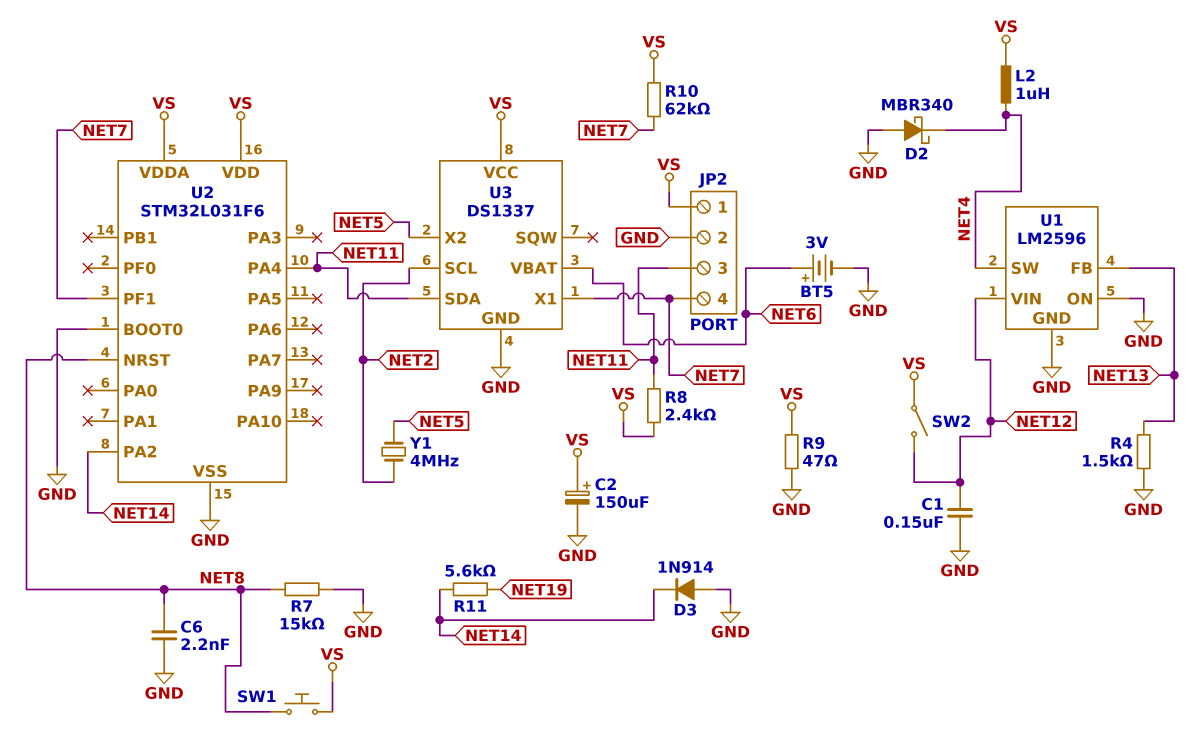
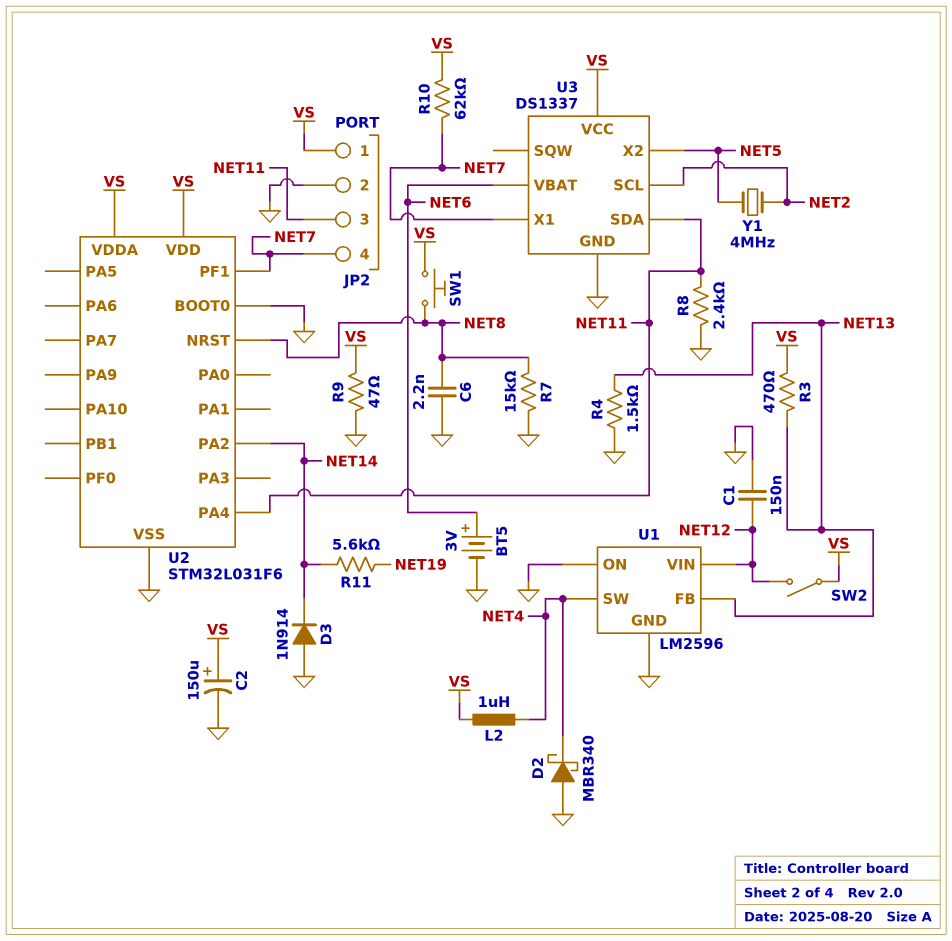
R3: none -> 470 (NET13, VS)
R8: 2.4k (NET11, VS) -> 2.4k (GND, NET11)

